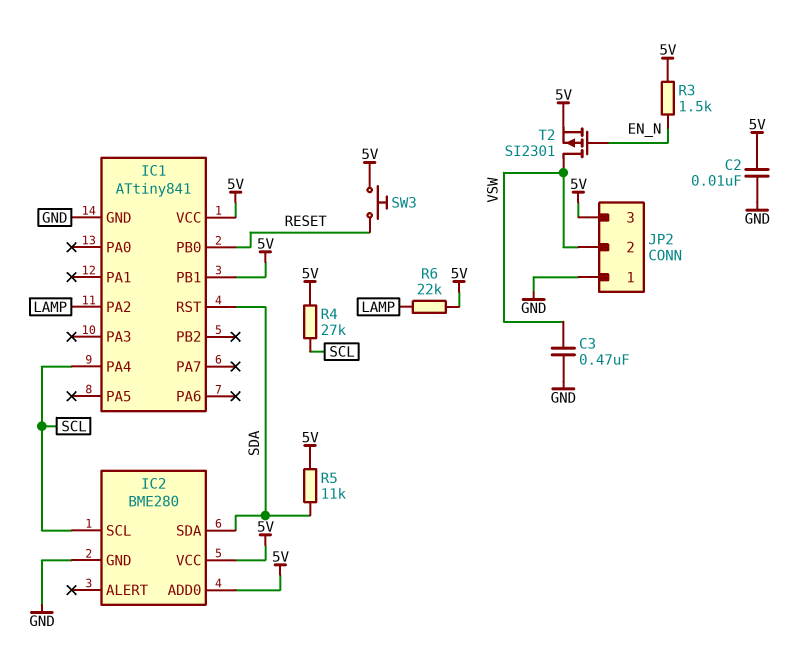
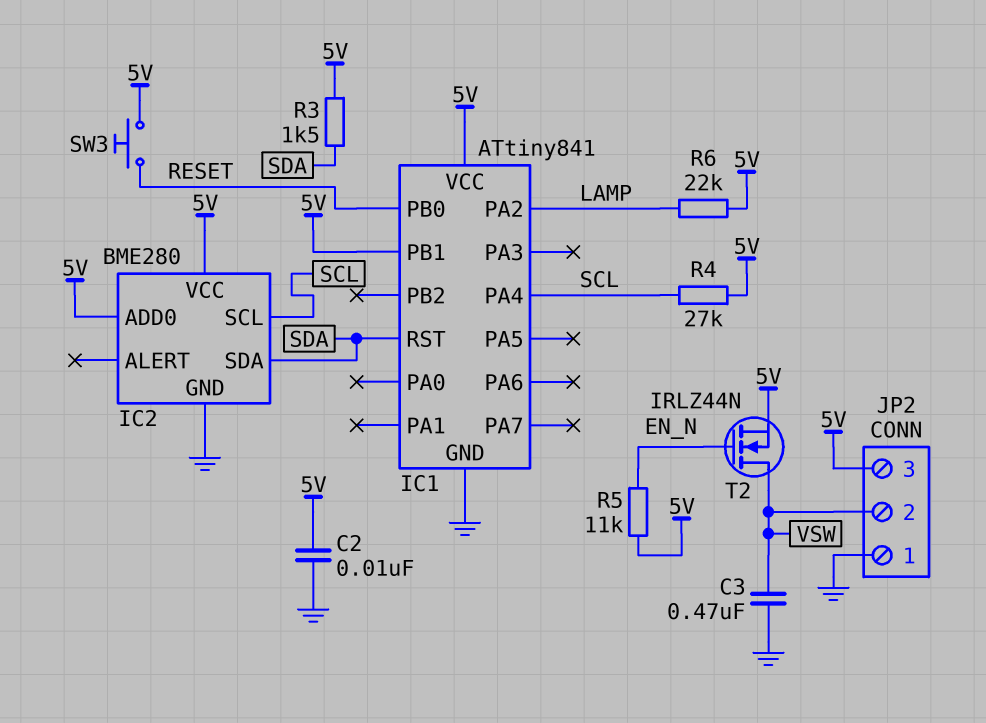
R3: 1.5k (5V, EN_N) -> 1.5k (5V, SDA)
R5: 11k (5V, SDA) -> 11k (5V, EN_N)
T2: PMOS SI2301 (G EN_N, D VSW, S 5V) -> NMOS IRLZ44N (G EN_N, D VSW, S 5V)

